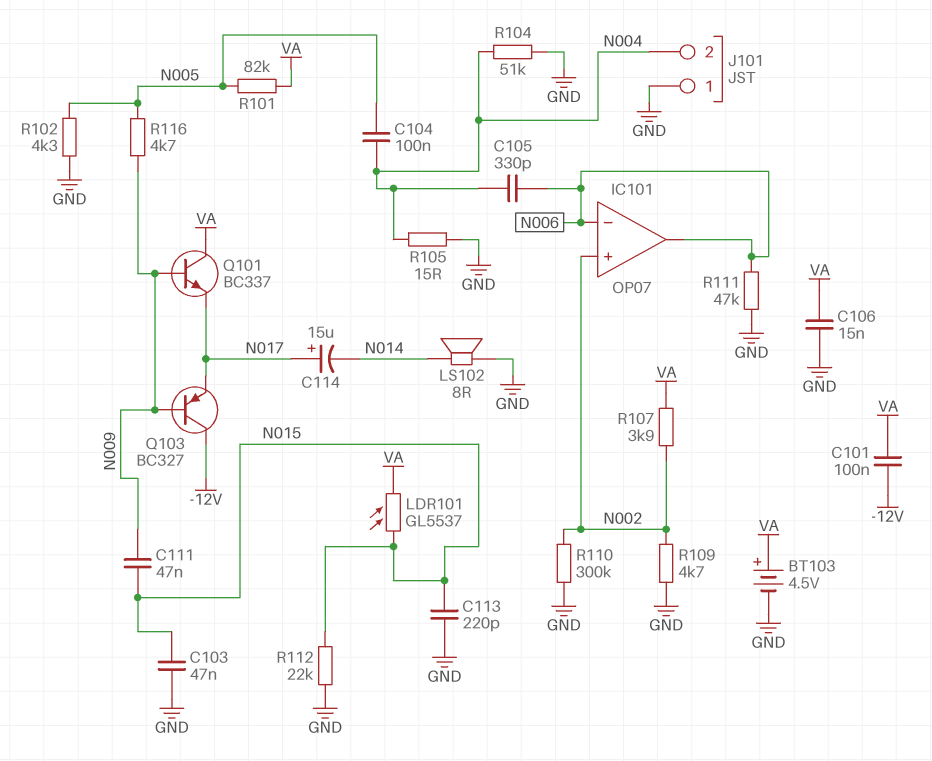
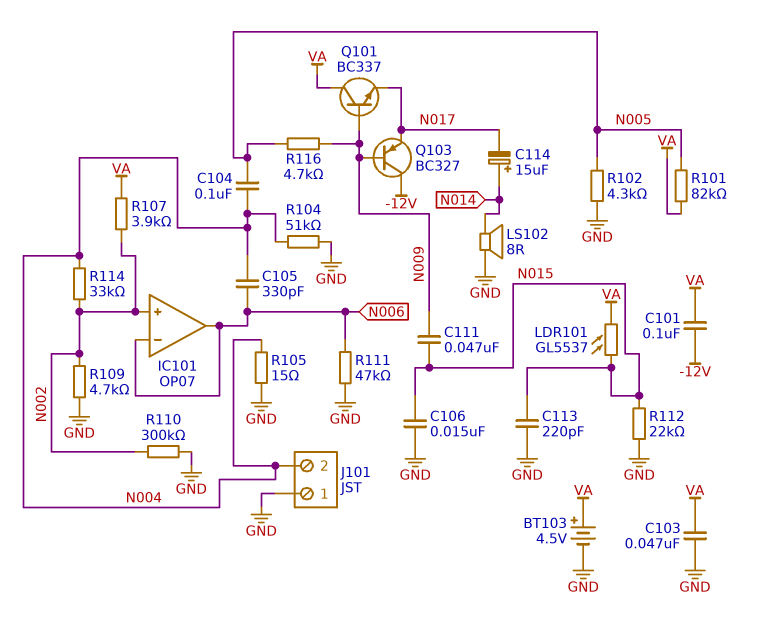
C103: 47nF (GND, N015) -> 47nF (GND, VA)
C106: 15nF (GND, VA) -> 15nF (GND, N015)
C114: 15uF (plus N017, minus N014) -> 15uF (plus N014, minus N017)
R114: none -> 33k (N002, N004)

